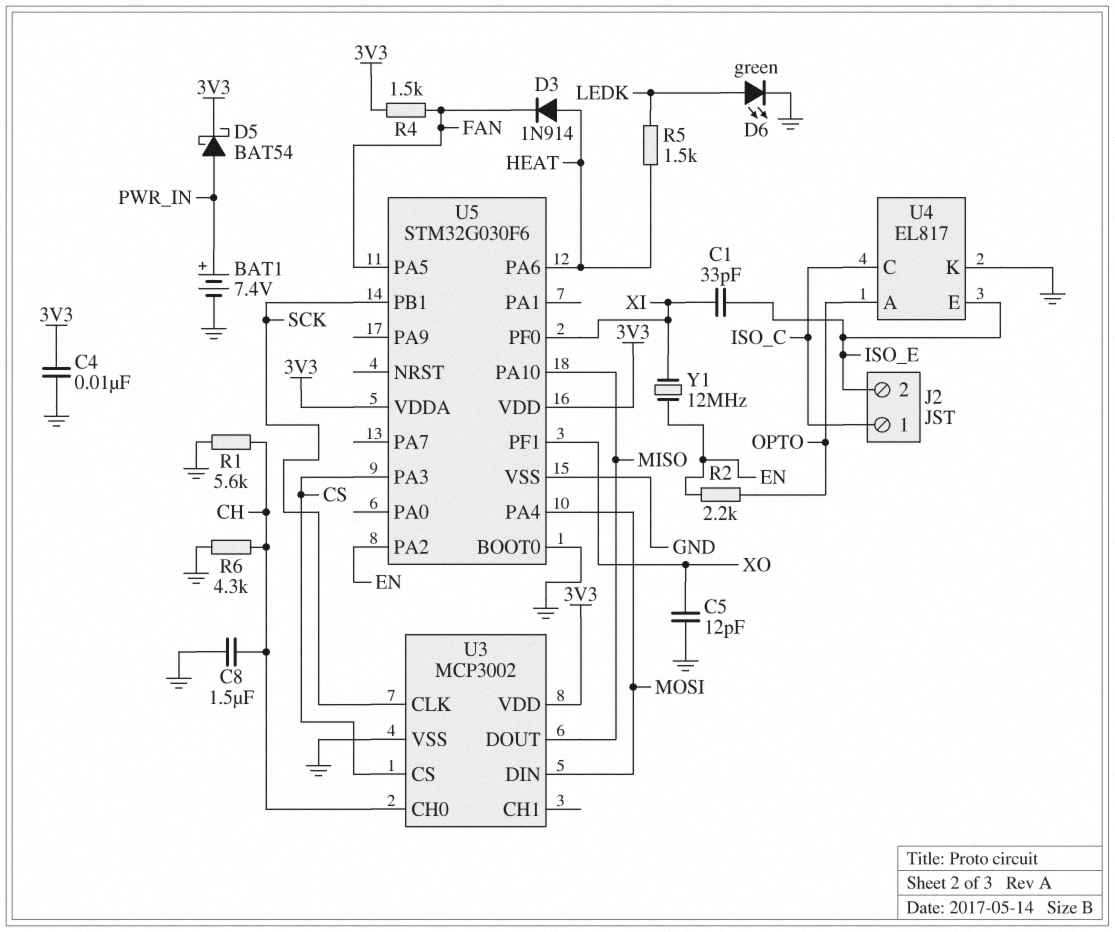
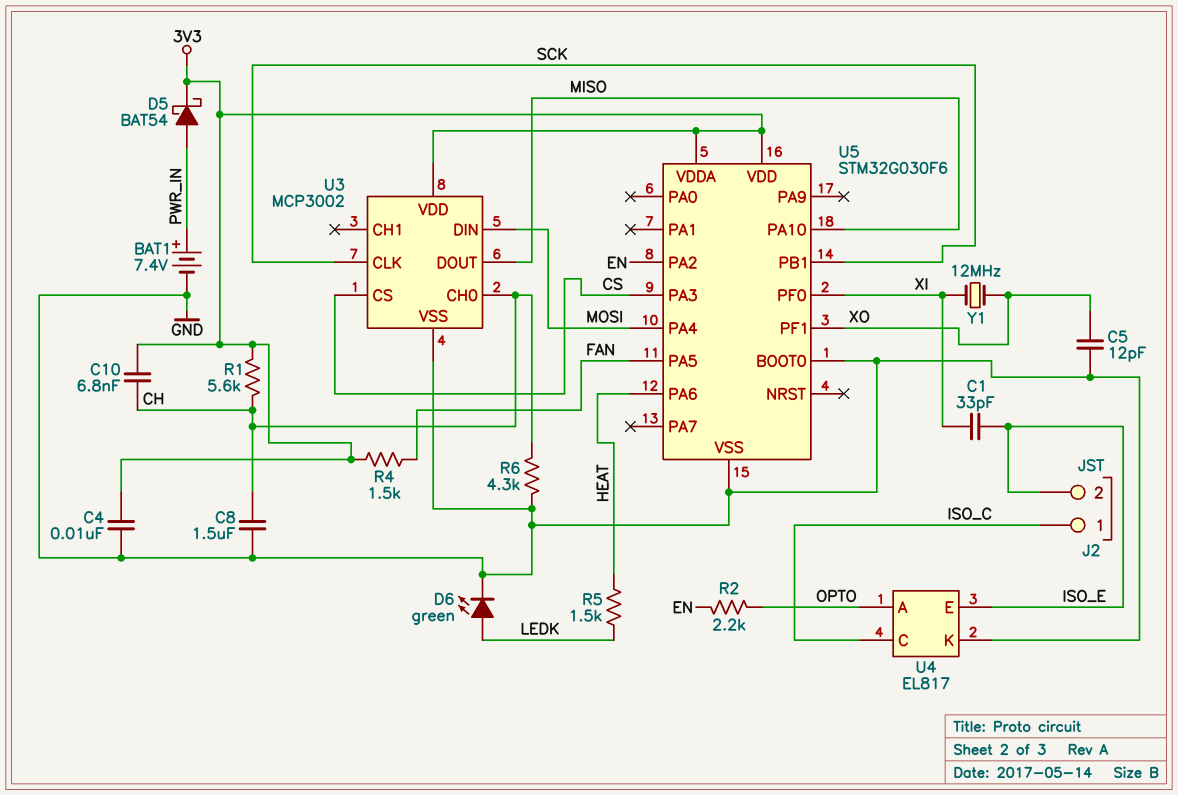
C10: none -> 6.8nF (3V3, CH)
D3: diode 1N914 (A HEAT, K FAN) -> none
R1: 5.6k (CH, GND) -> 5.6k (3V3, CH)
Y1: 12MHz (EN, XI) -> 12MHz (XI, XO)

